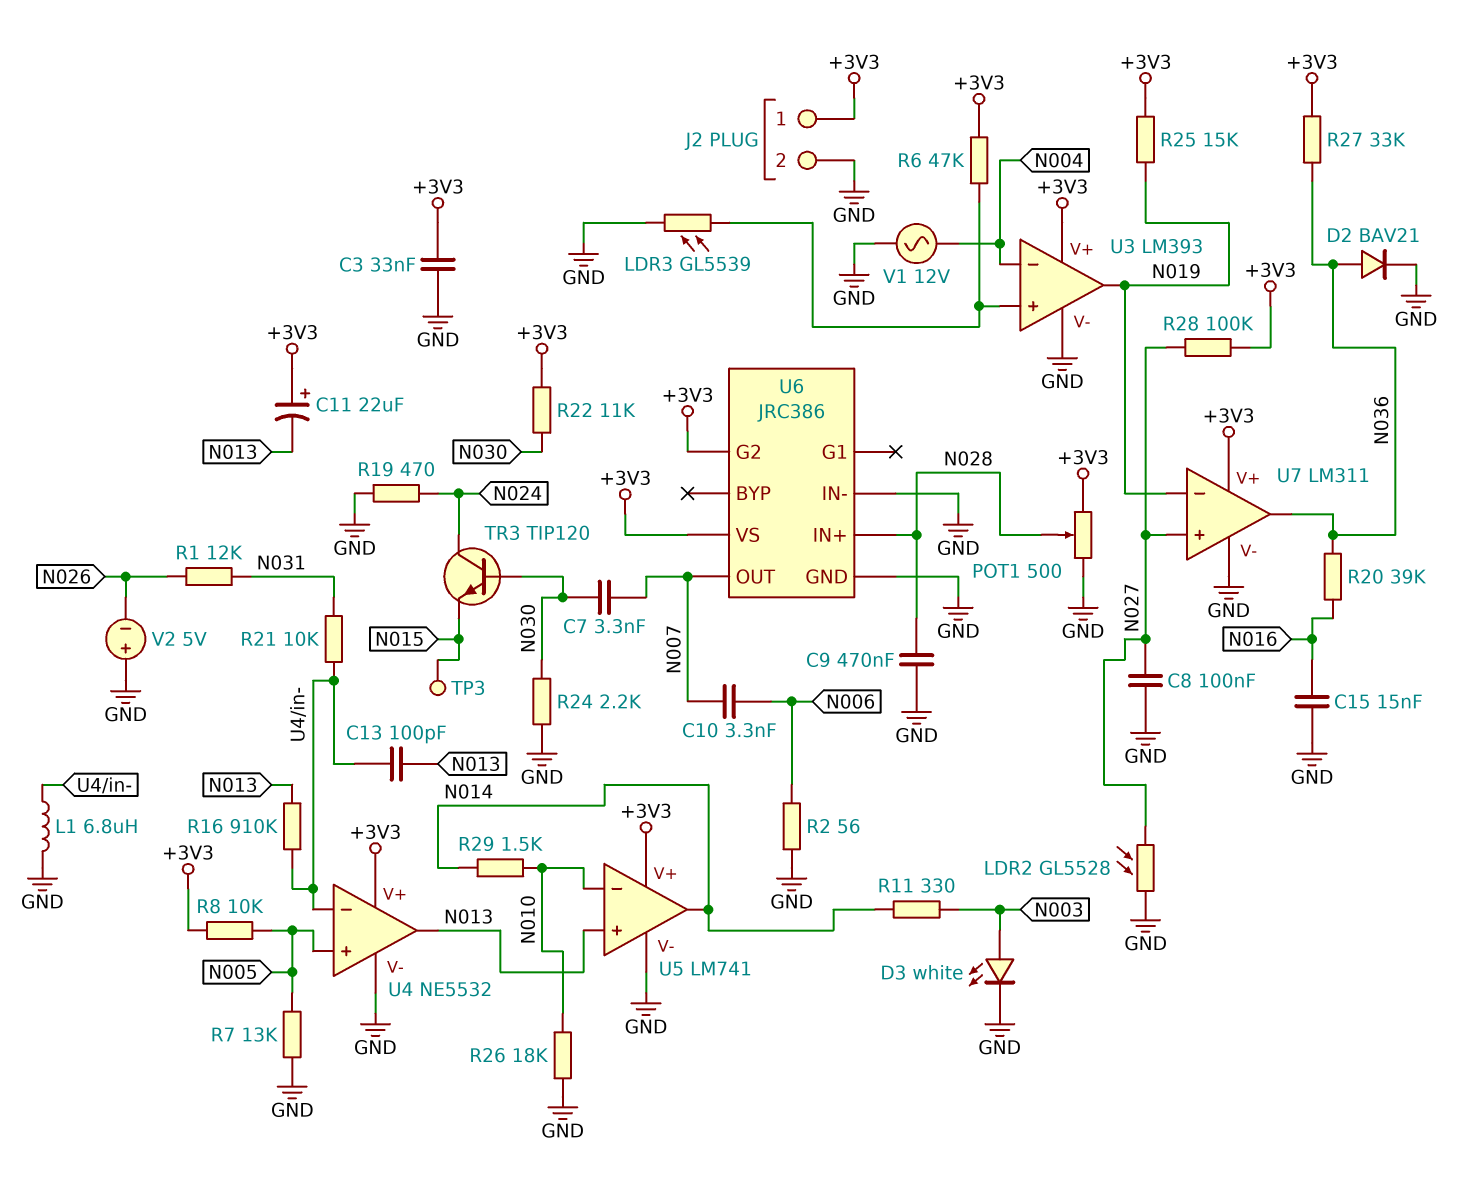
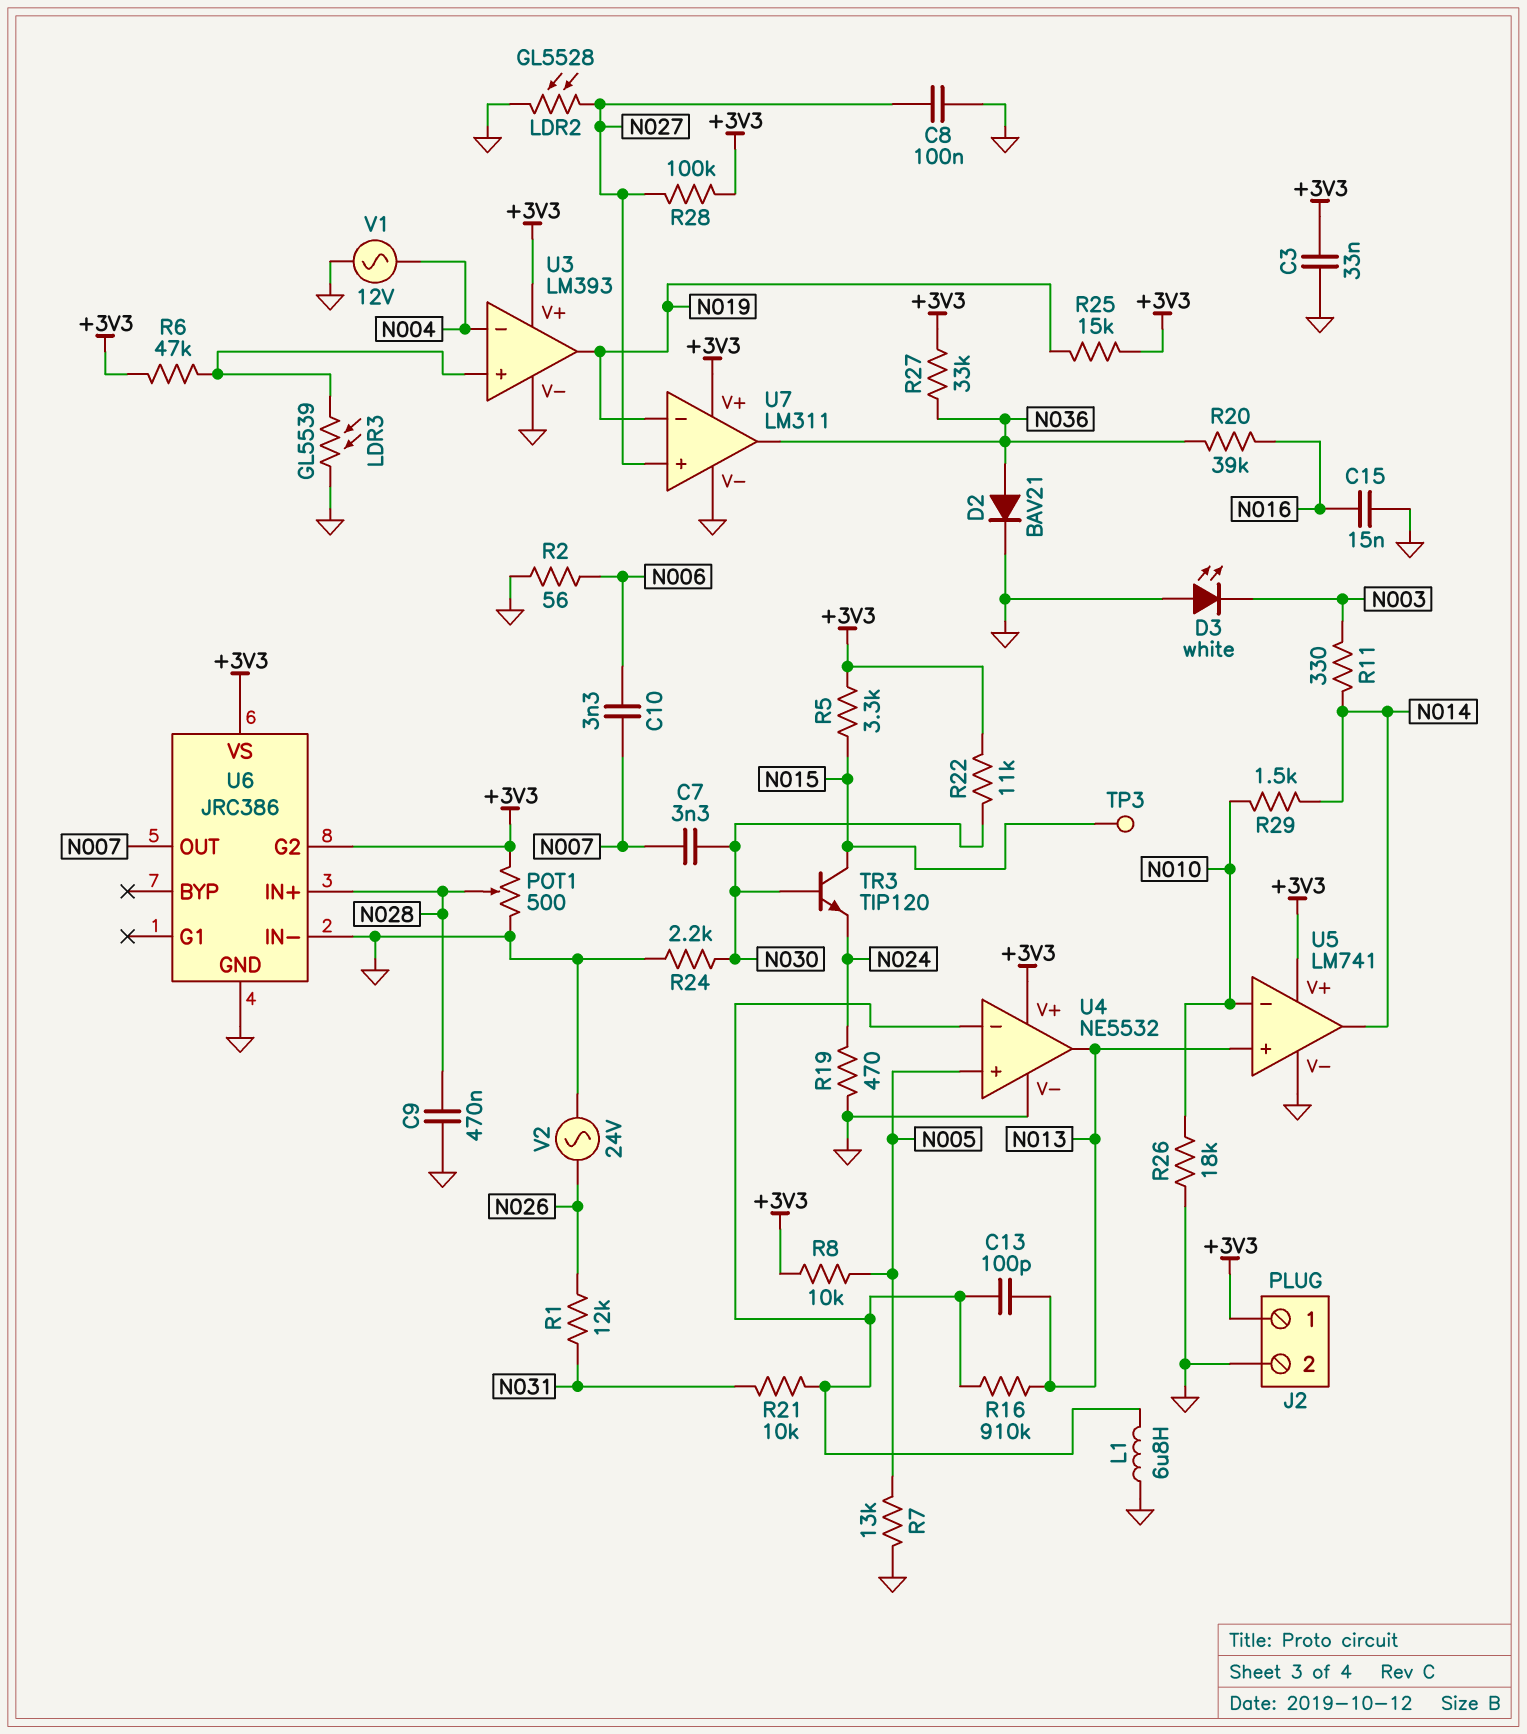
C11: 22uF (plus +3V3, minus N013) -> none
D3: LED white (A N003, K GND) -> LED white (A GND, K N003)
R5: none -> 3.3k (+3V3, N015)
TR3: NPN TIP120 (B N030, C N024, E N015) -> NPN TIP120 (B N030, C N015, E N024)
V2: 5V (plus GND, minus N026) -> AC 24V (GND, N026)

